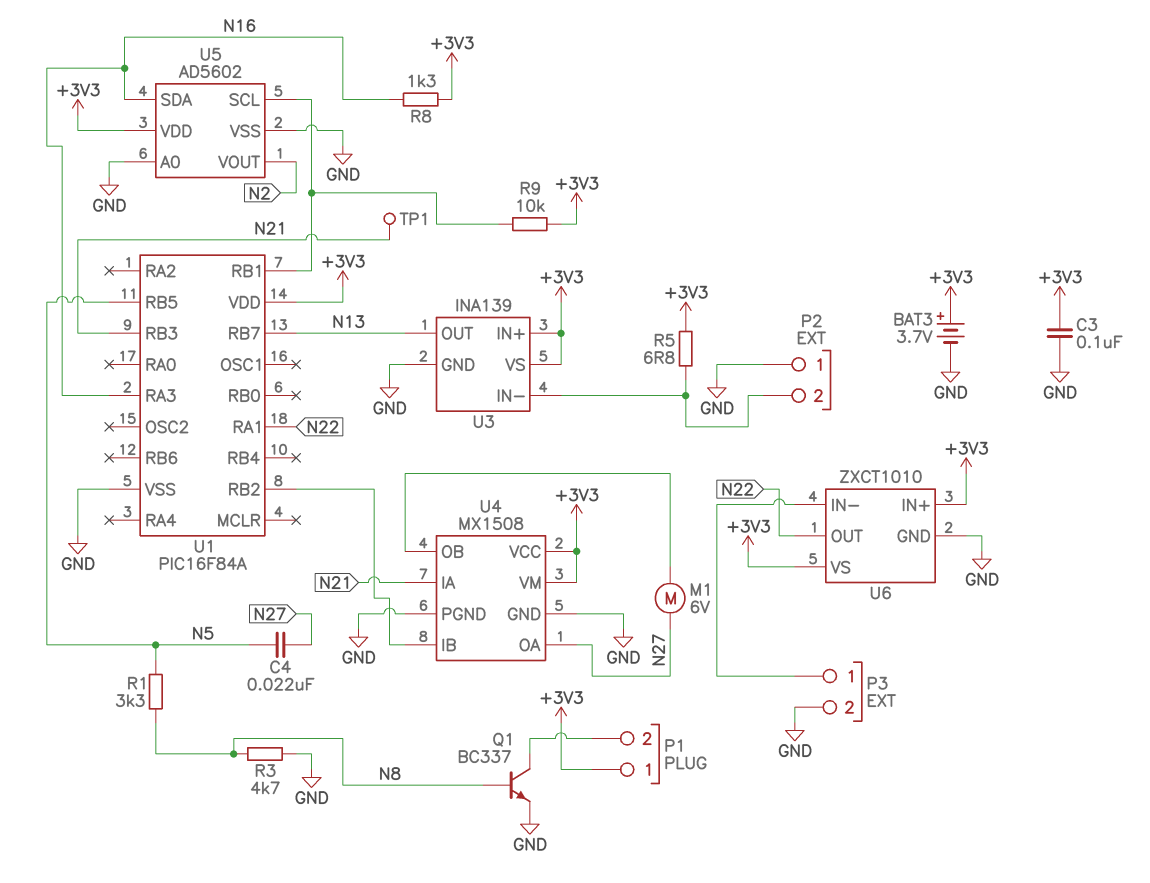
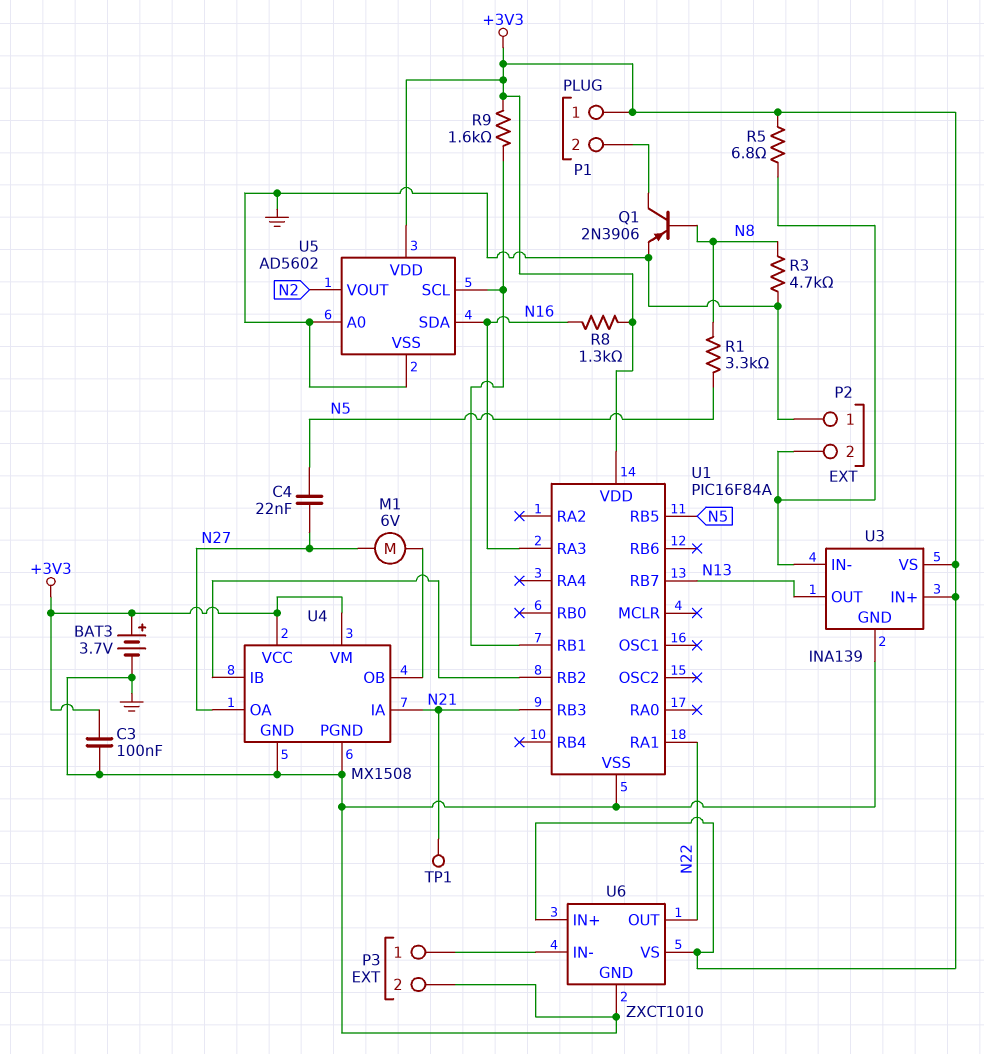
Q1: NPN BC337 (B N8, C P1/2, E GND) -> PNP 2N3906 (B N8, C P1/2, E GND)
R9: 10k (+3V3, U1/RB1) -> 1.6k (+3V3, U1/RB1)

